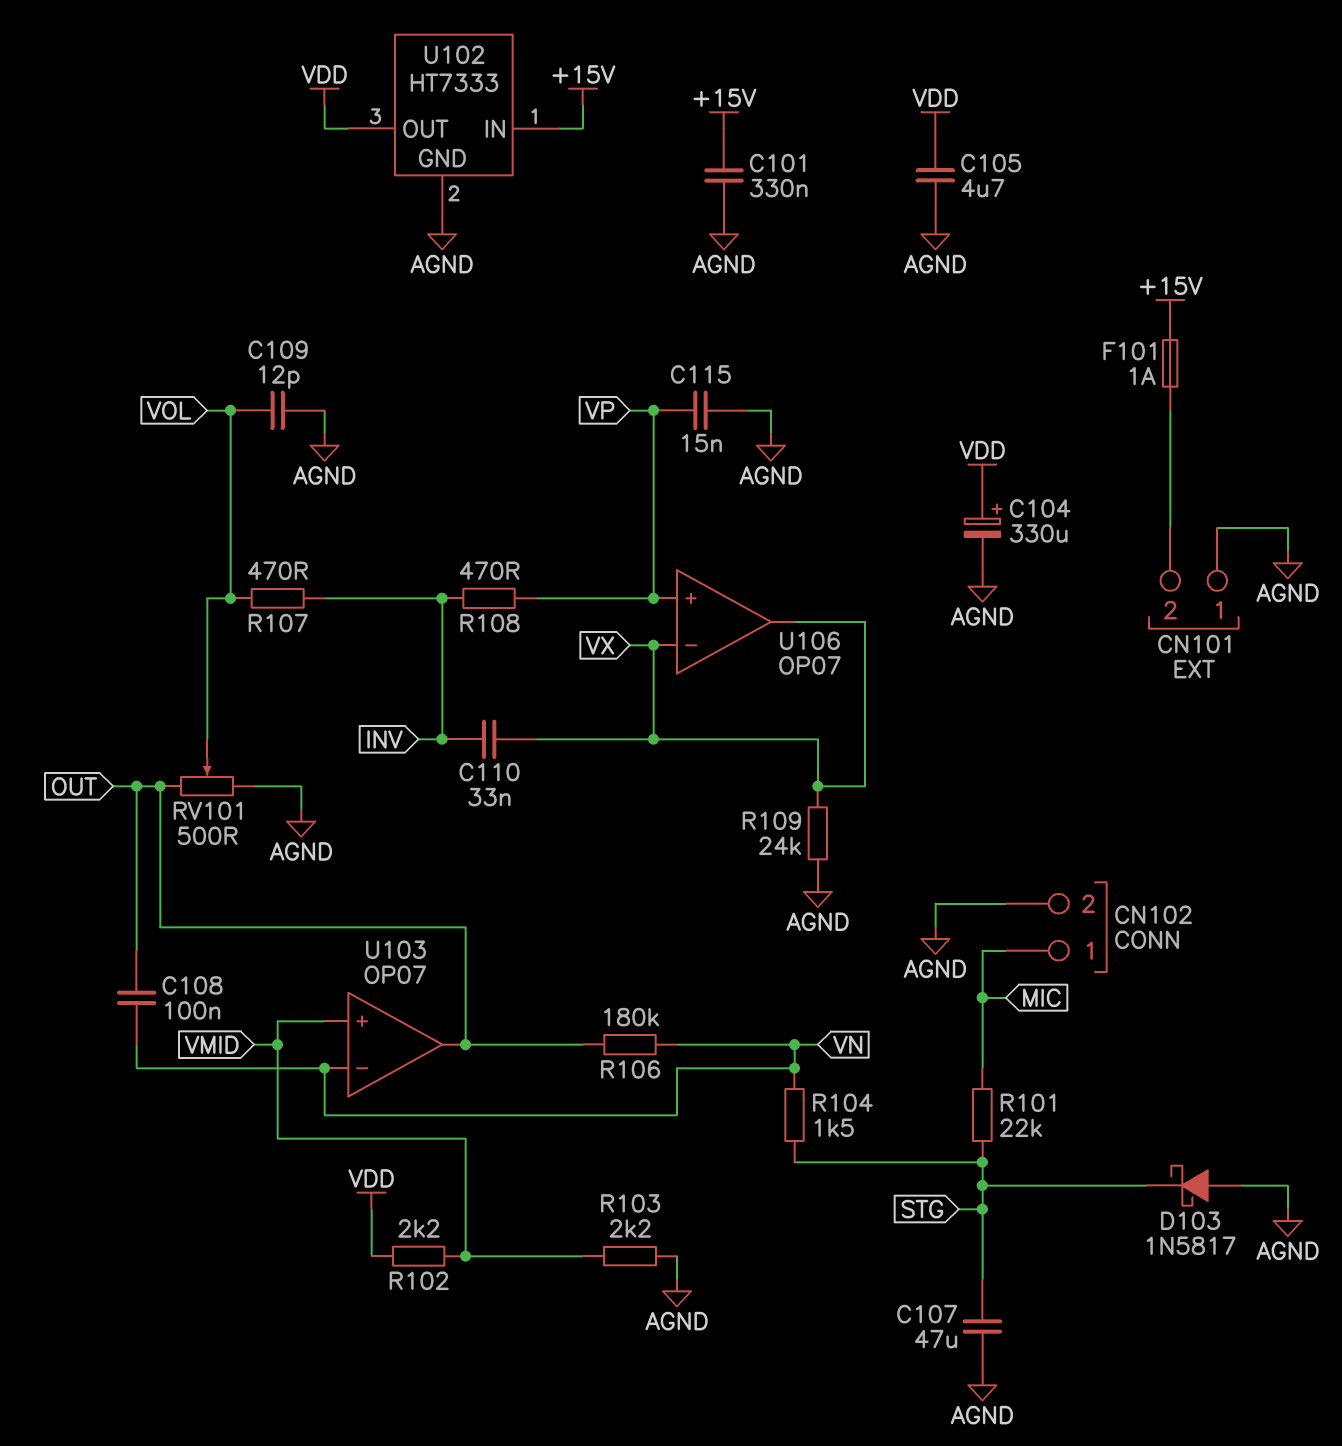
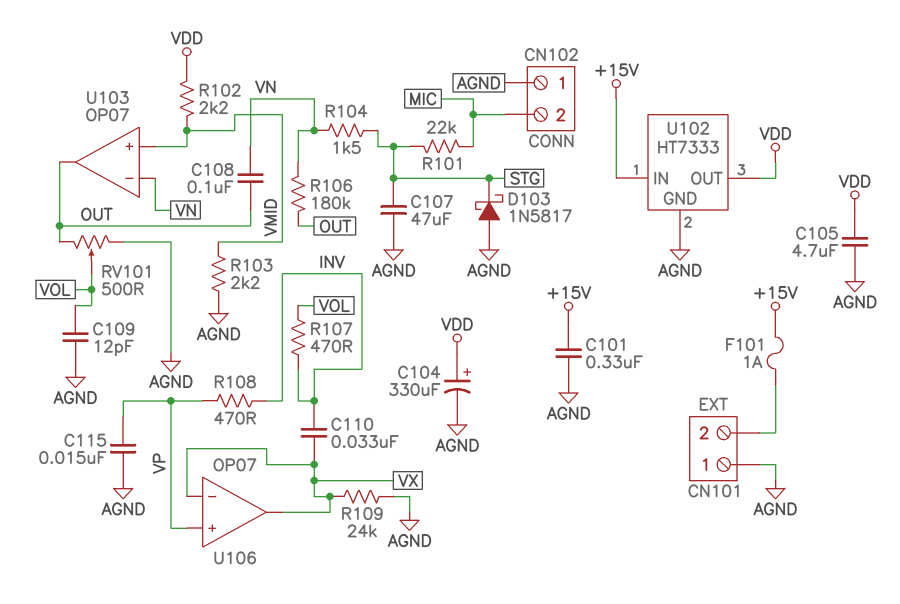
CN102 pin 1: MIC -> AGND
CN102 pin 2: AGND -> MIC

